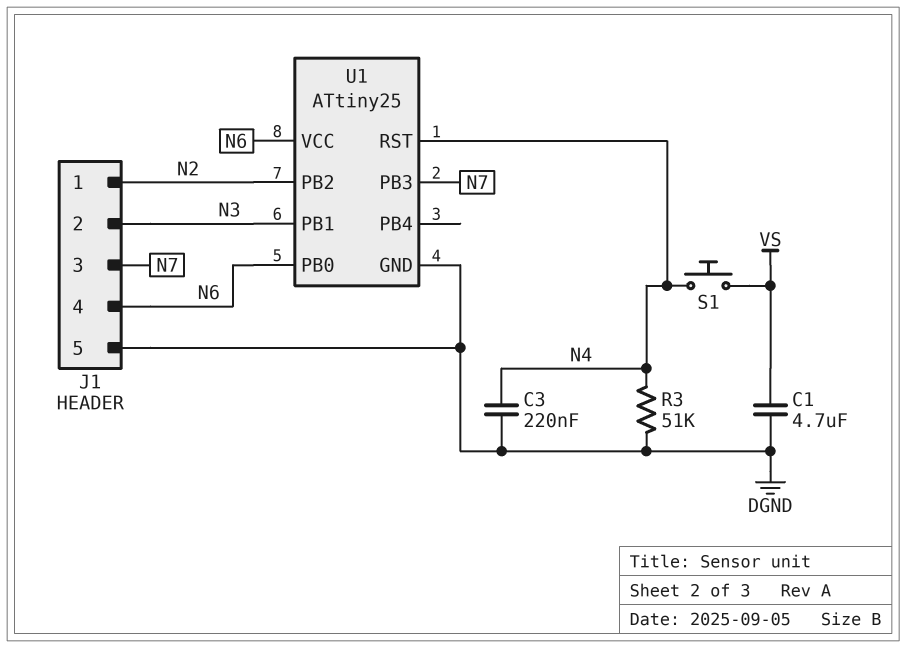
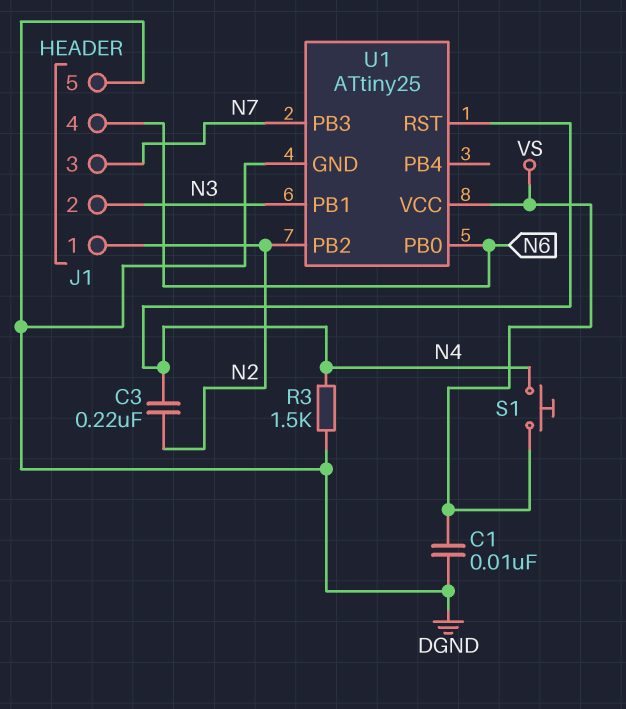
C1: 4.7uF (DGND, VS) -> 10nF (DGND, VS)
C3: 220nF (DGND, N4) -> 220nF (N2, N4)
R3: 51k (DGND, N4) -> 1.5k (DGND, N4)
U1 pin VCC: N6 -> VS

